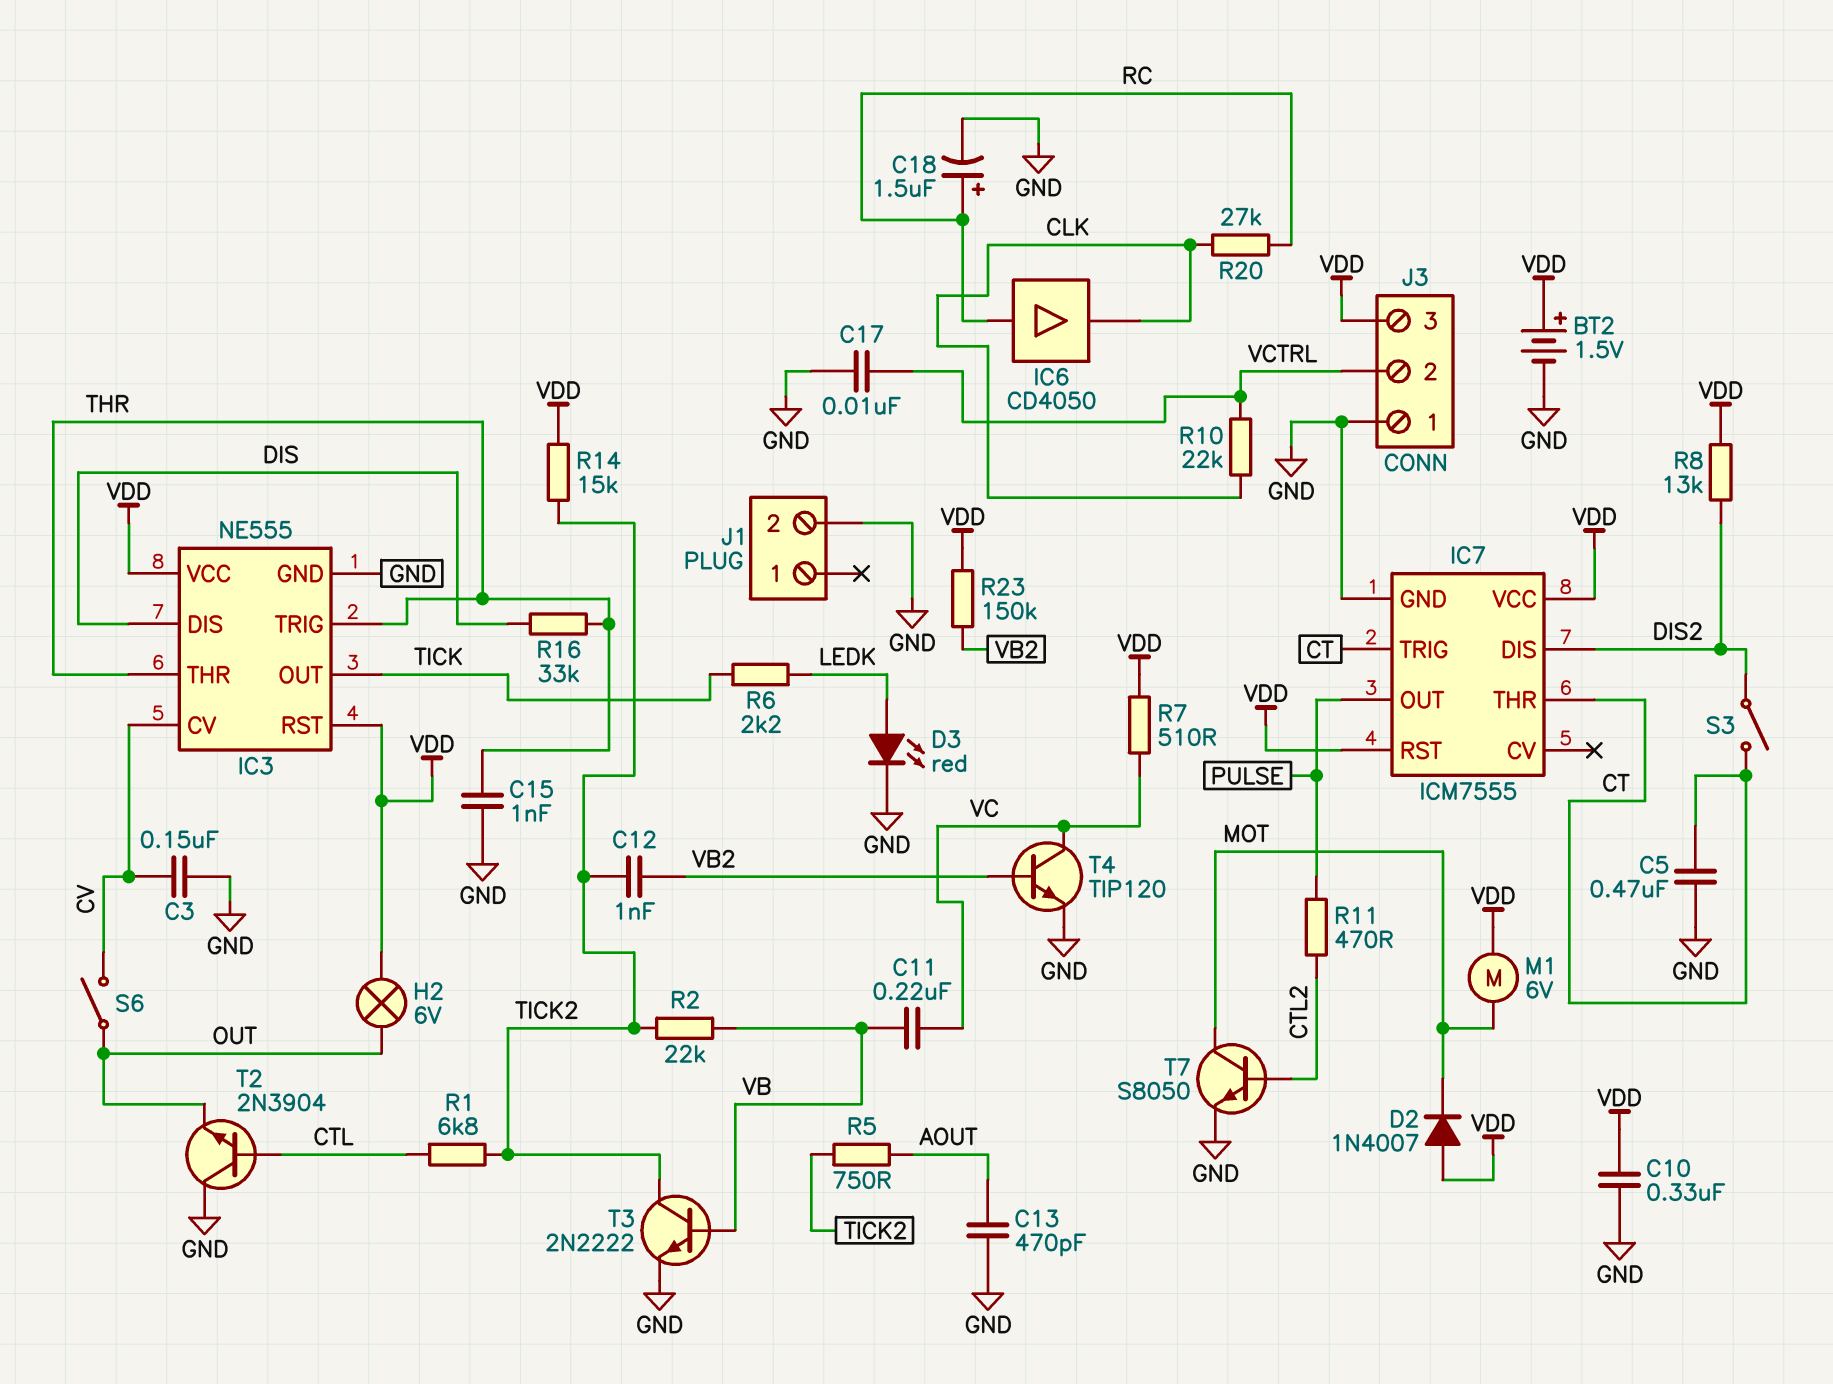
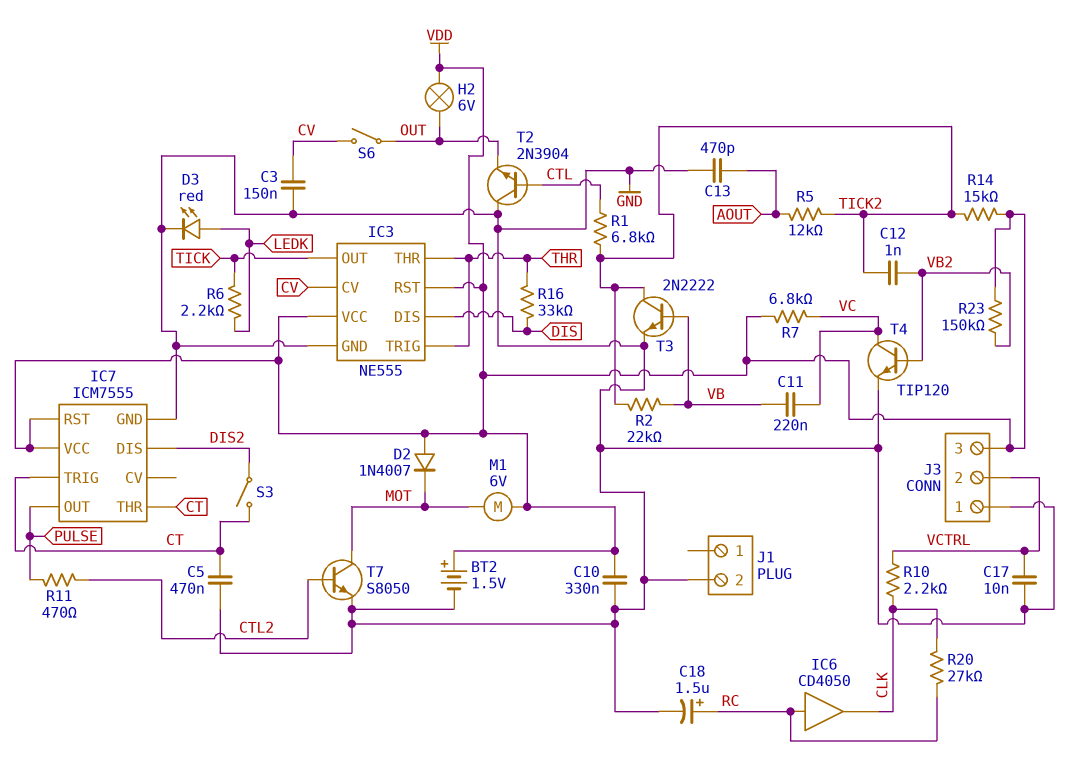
C15: 1nF (GND, THR) -> none
R5: 750 (AOUT, TICK2) -> 12k (AOUT, TICK2)
R7: 510 (VC, VDD) -> 6.8k (VC, VDD)
R8: 13k (DIS2, VDD) -> none
R10: 22k (CLK, VCTRL) -> 2.2k (CLK, VCTRL)

